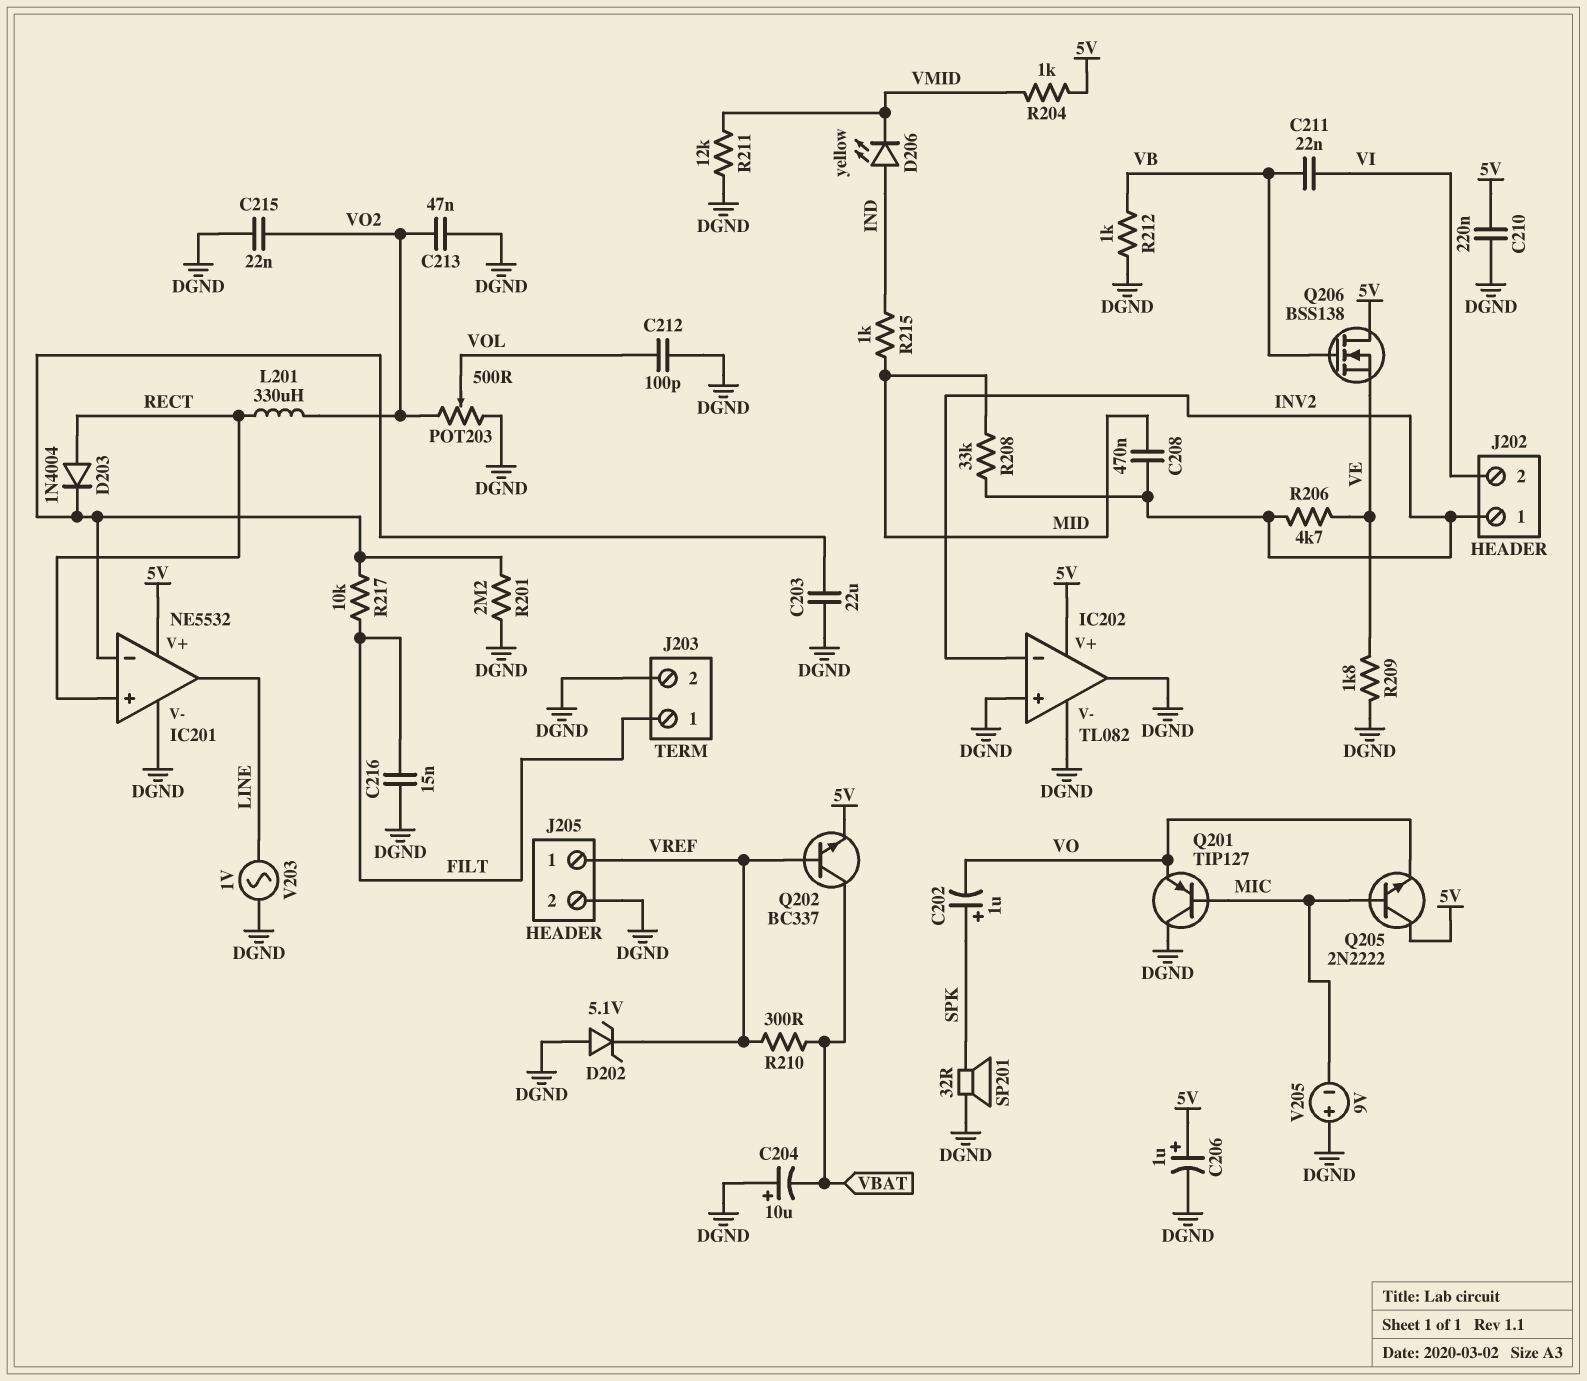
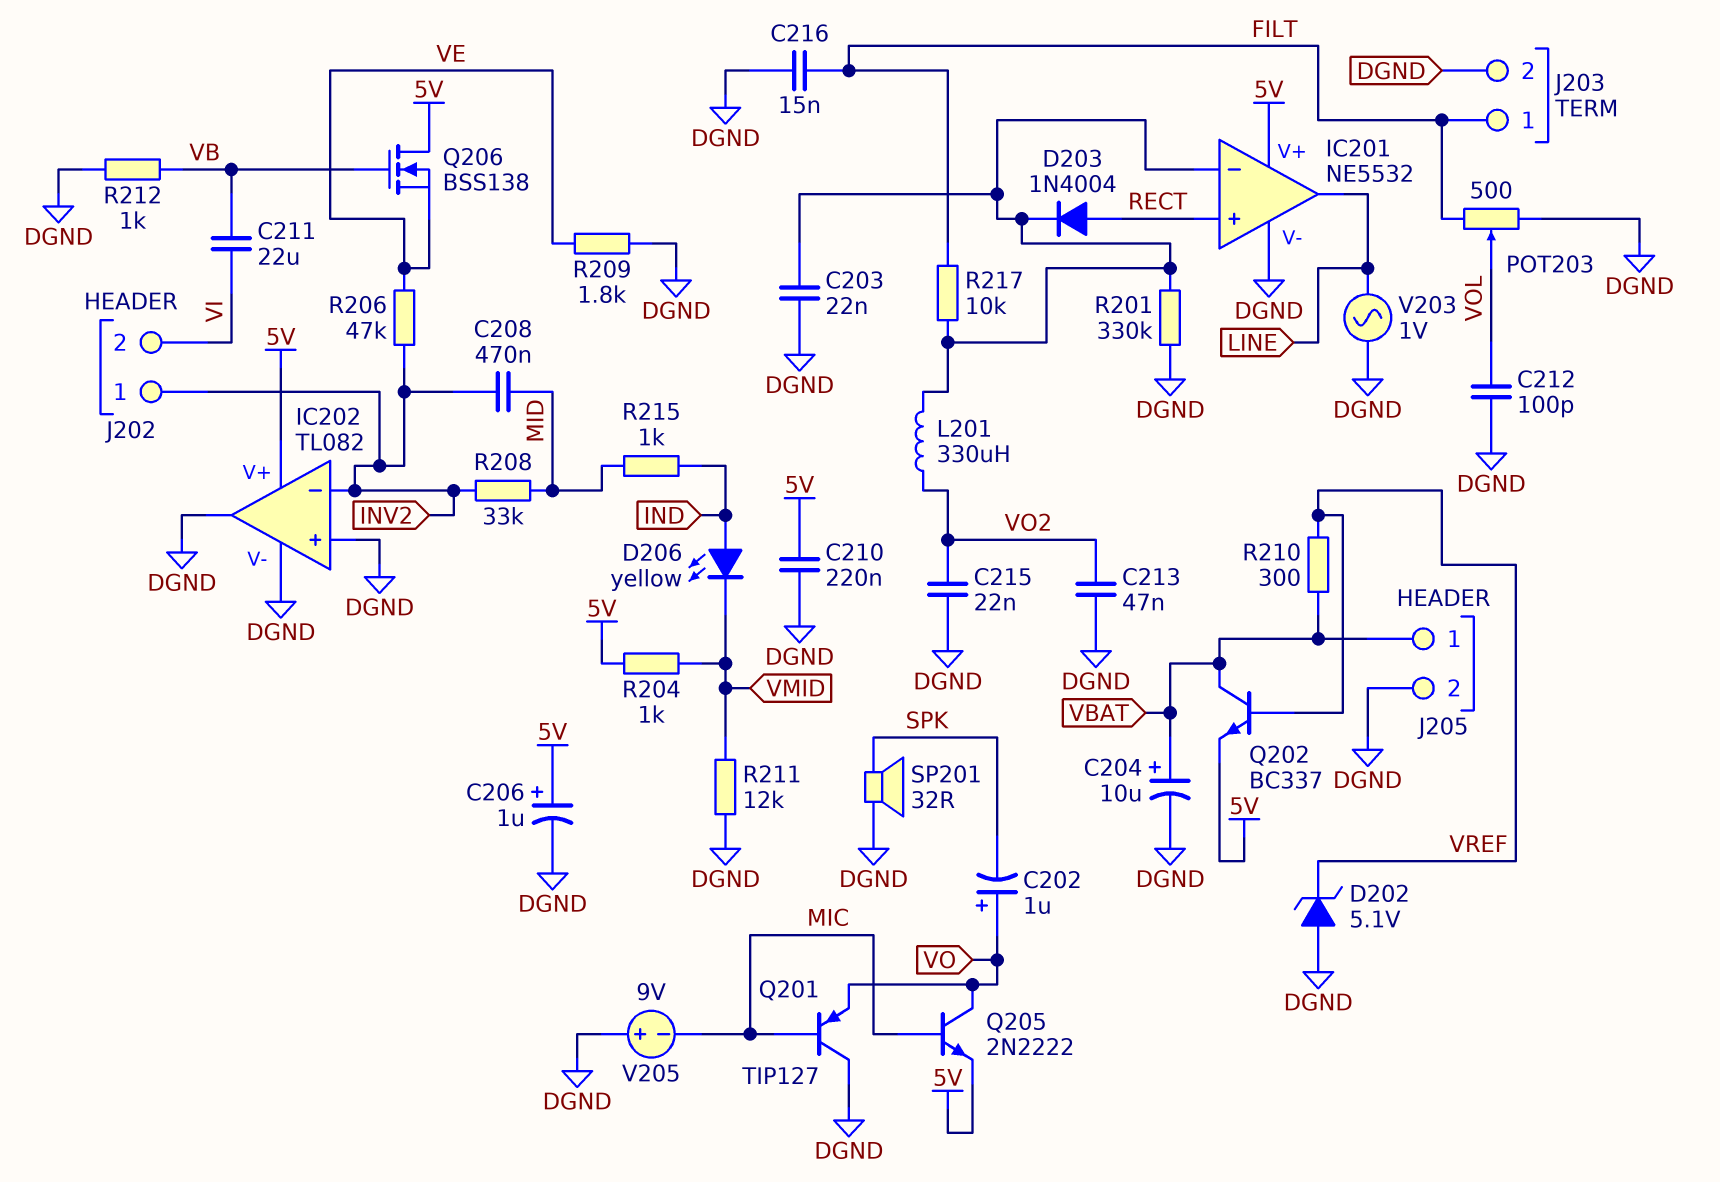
C202: 1uF (plus SPK, minus VO) -> 1uF (plus VO, minus SPK)
C203: 22uF (DGND, IC201/in-) -> 22nF (DGND, IC201/in-)
C204: 10uF (plus DGND, minus VBAT) -> 10uF (plus VBAT, minus DGND)
C211: 22nF (VB, VI) -> 22uF (VB, VI)
J205 pin 1: VREF -> VBAT
L201: 330uH (RECT, VO2) -> 330uH (IC201/in-, VO2)
POT203: 500 (DGND, VO2, wiper VOL) -> 500 (DGND, FILT, wiper VOL)
Q205: NPN 2N2222 (B MIC, C 5V, E VO) -> NPN 2N2222 (B MIC, C VO, E 5V)
R201: 2.2M (DGND, IC201/in-) -> 330k (DGND, IC201/in-)
R206: 4.7k (INV2, VE) -> 47k (INV2, VE)

